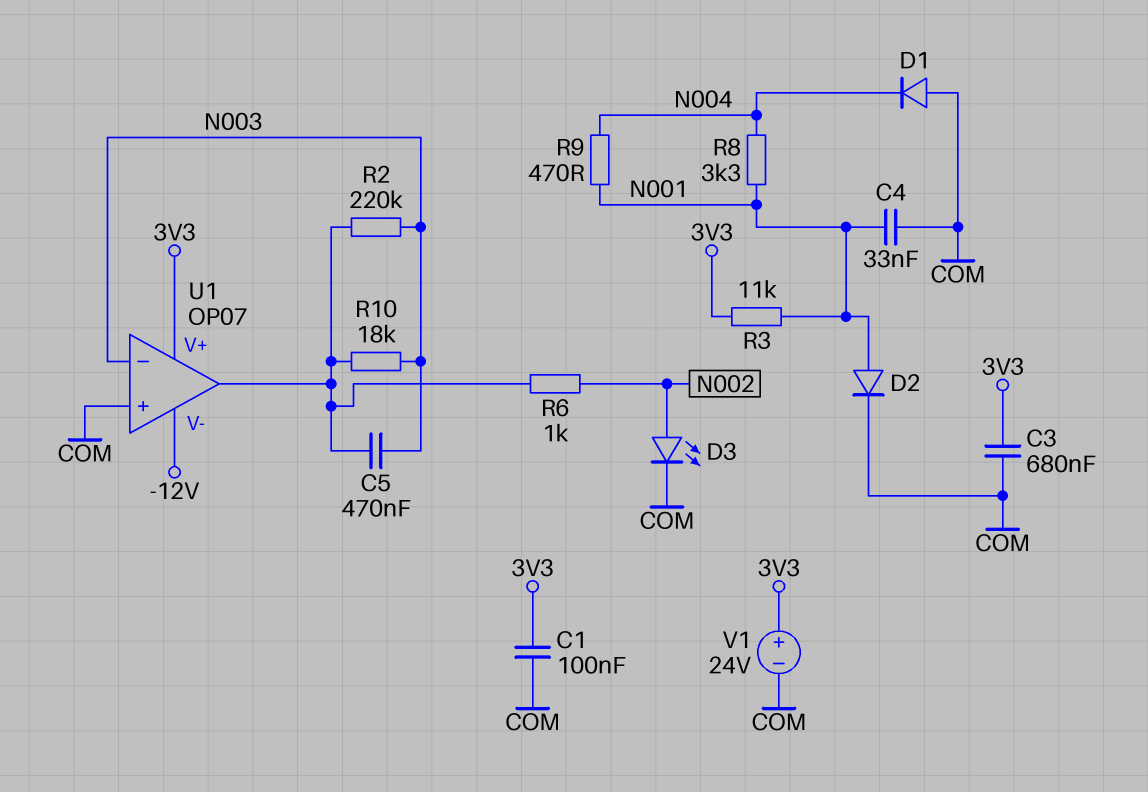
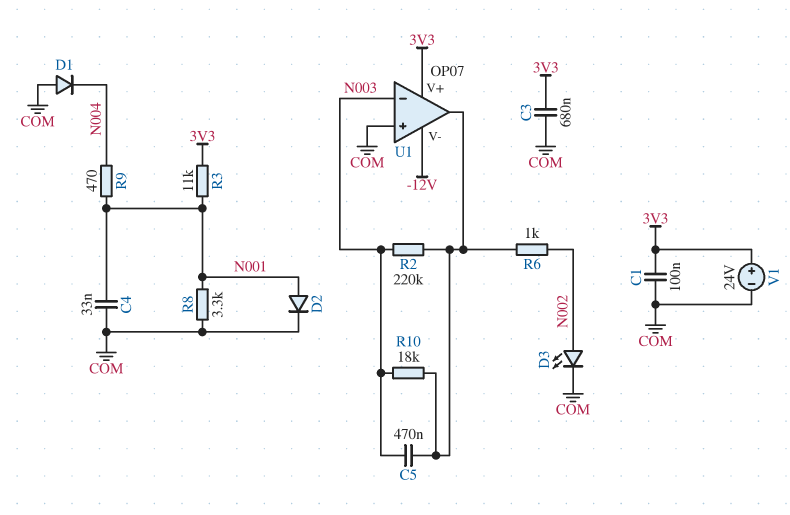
R8: 3.3k (N001, N004) -> 3.3k (COM, N001)

